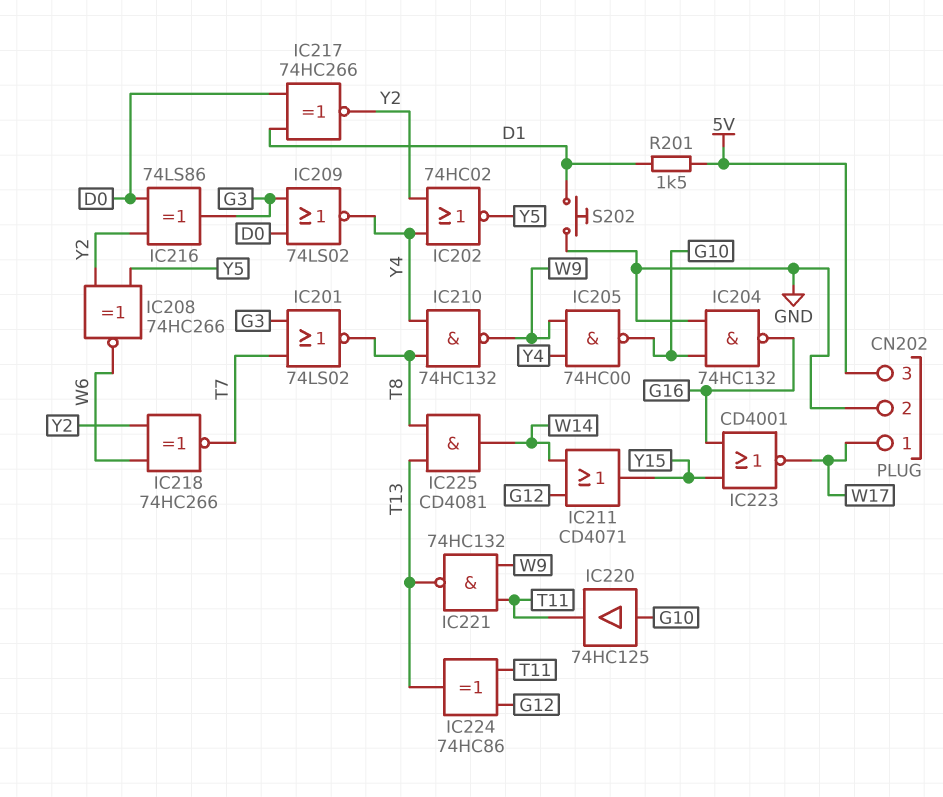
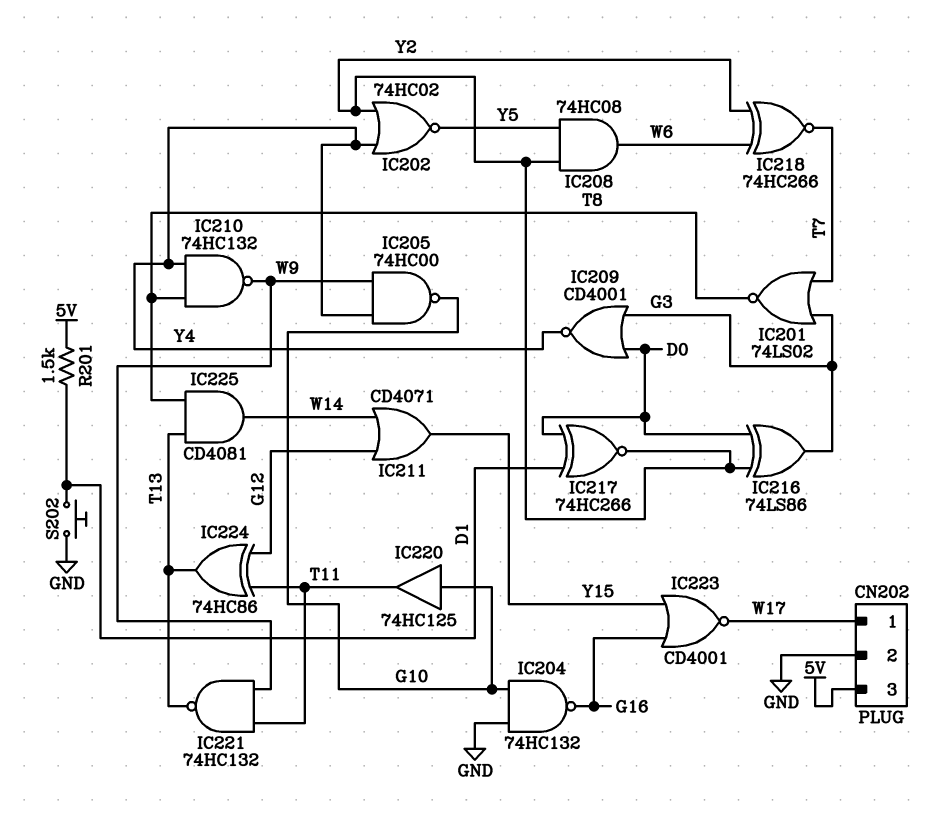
IC208: XNOR 74HC266 (in Y2, in Y5, out W6) -> AND 74HC08 (in Y2, in Y5, out W6)
IC209: NOR 74LS02 (in D0, in G3, out Y4) -> NOR CD4001 (in D0, in G3, out Y4)

